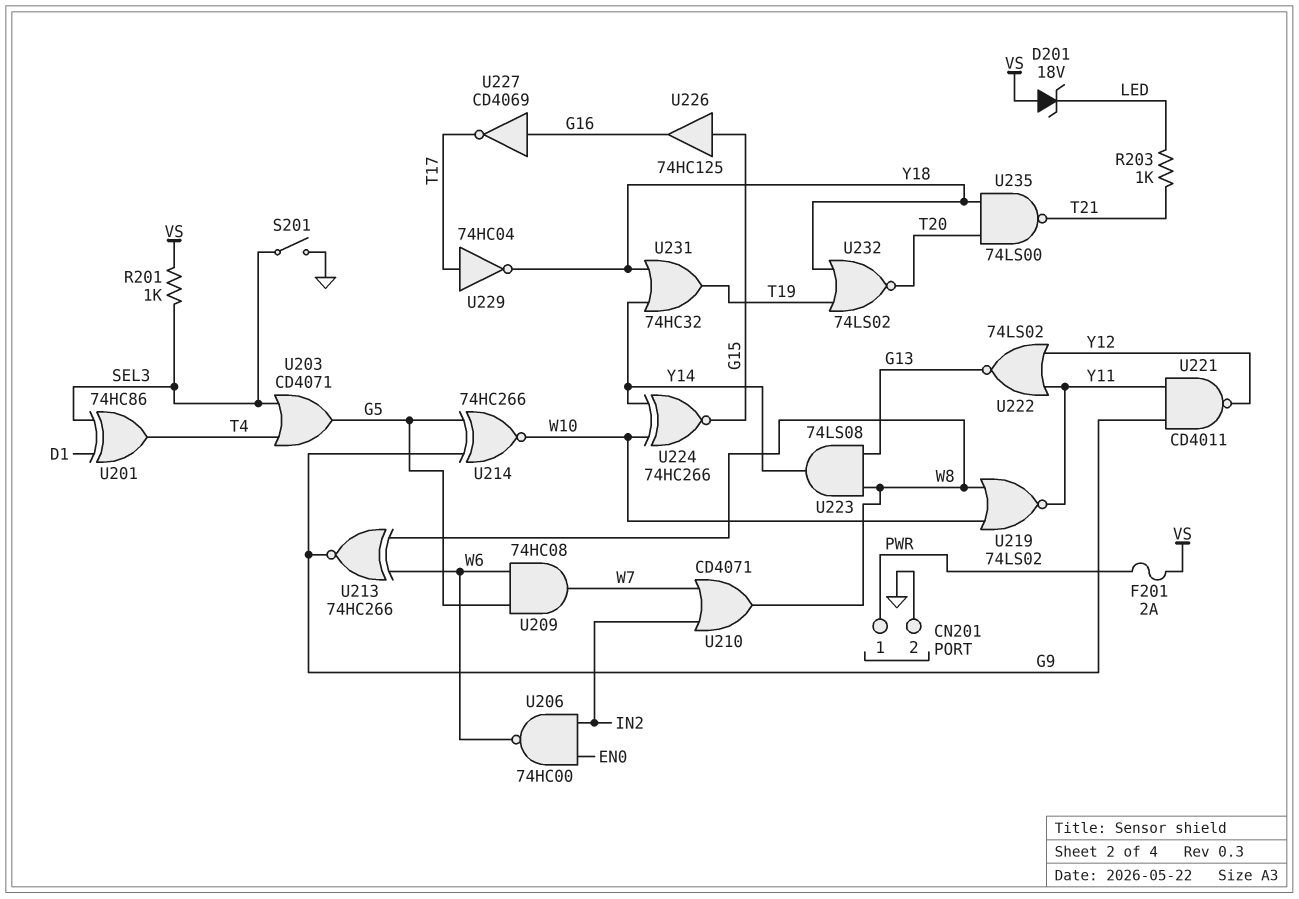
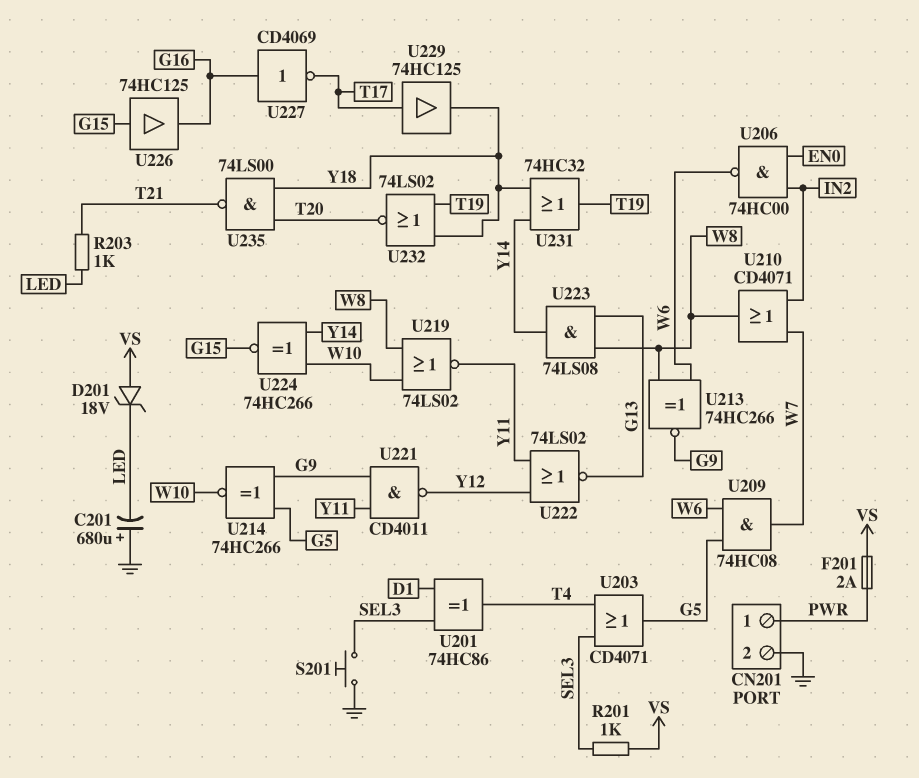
C201: none -> 680uF (plus GND, minus LED)
S201: switch (GND, SEL3) -> button (GND, SEL3)
U229: NOT 74HC04 (in T17, out Y18) -> buffer 74HC125 (in T17, out Y18)

